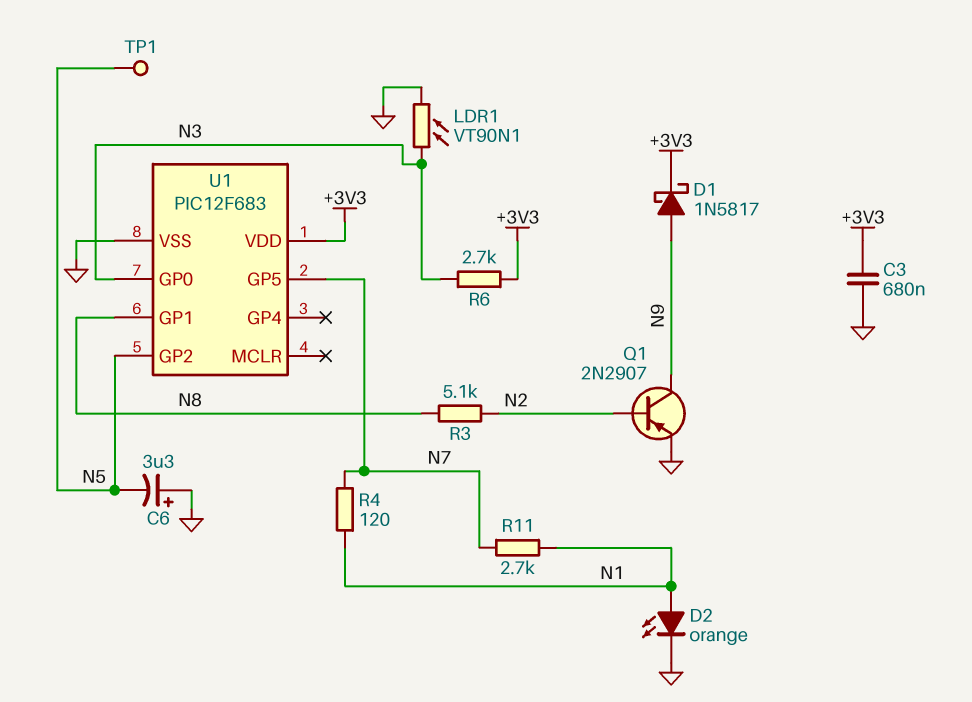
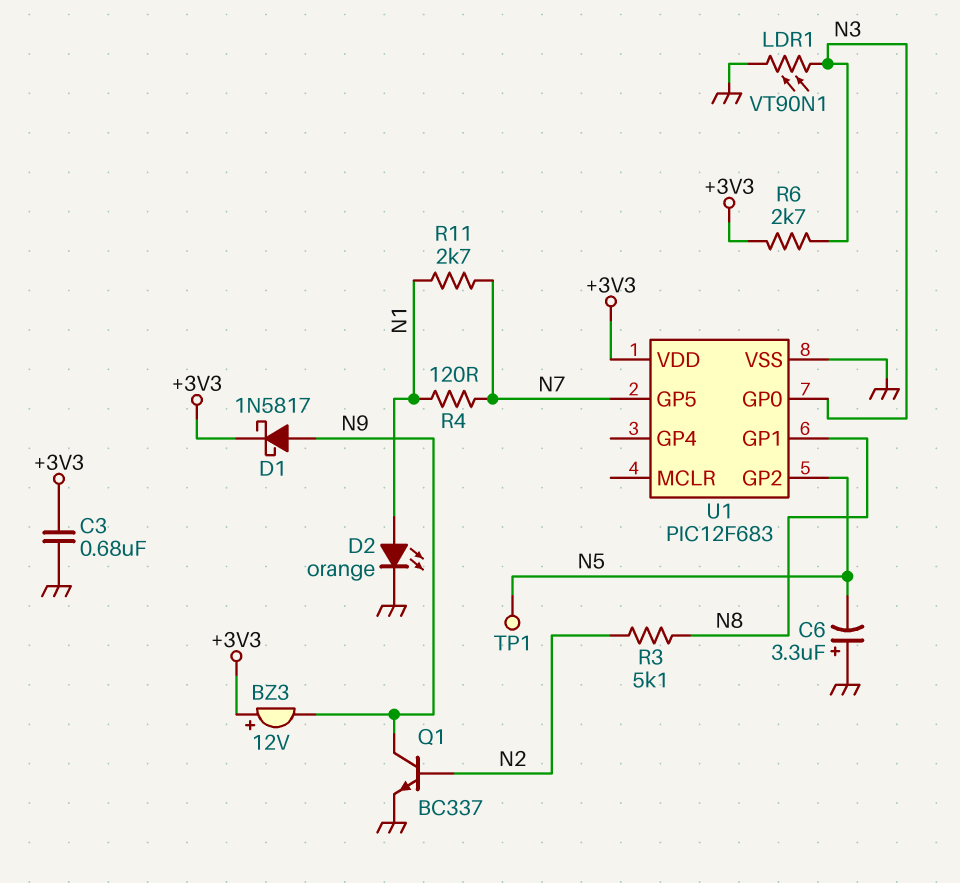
BZ3: none -> buzzer 12V (plus +3V3, minus N9)
Q1: PNP 2N2907 (B N2, C N9, E GND) -> NPN BC337 (B N2, C N9, E GND)

